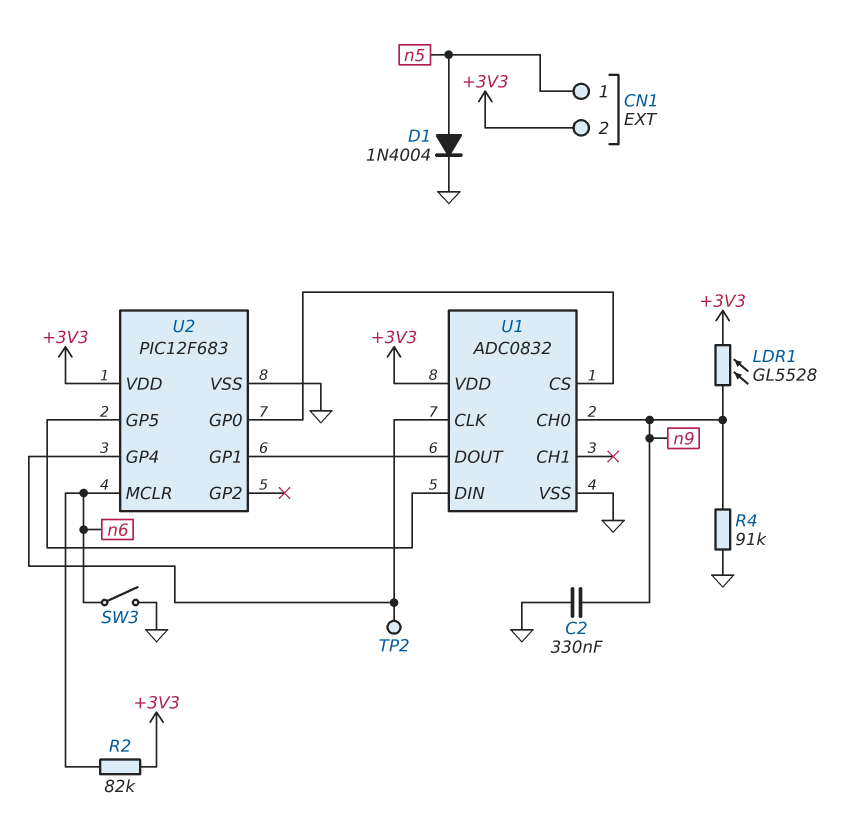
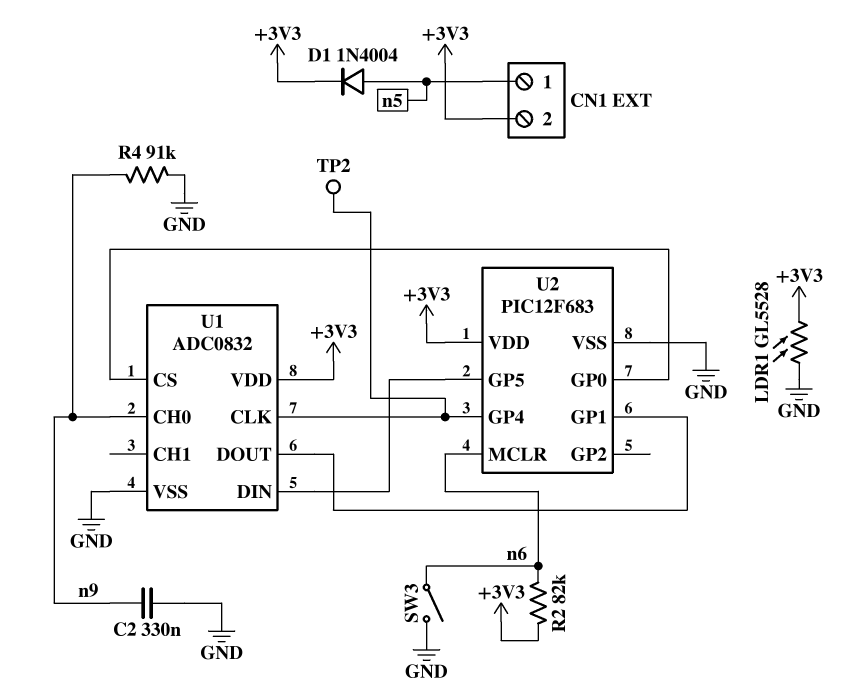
D1: diode 1N4004 (A n5, K GND) -> diode 1N4004 (A n5, K +3V3)
LDR1: GL5528 (+3V3, n9) -> GL5528 (+3V3, GND)

